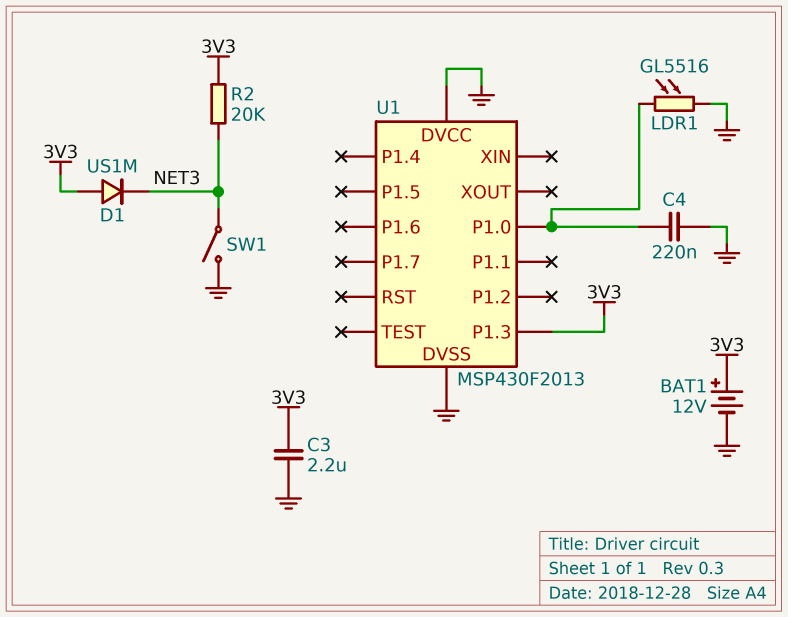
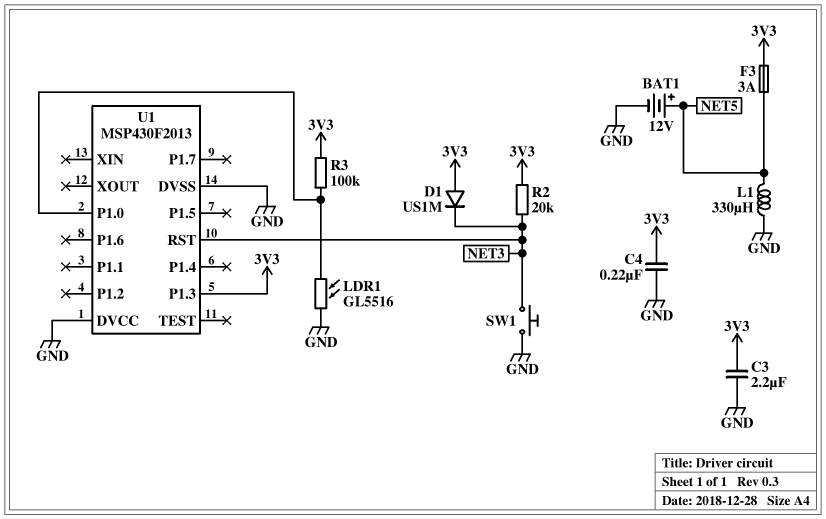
BAT1: 12V (plus 3V3, minus GND) -> 12V (plus NET5, minus GND)
C4: 220nF (GND, U1/P1.0) -> 220nF (3V3, GND)
F3: none -> 3A (3V3, NET5)
L1: none -> 330uH (GND, NET5)
R3: none -> 100k (3V3, U1/P1.0)
SW1: switch (GND, NET3) -> button (GND, NET3)
U1 pin RST: none -> NET3

